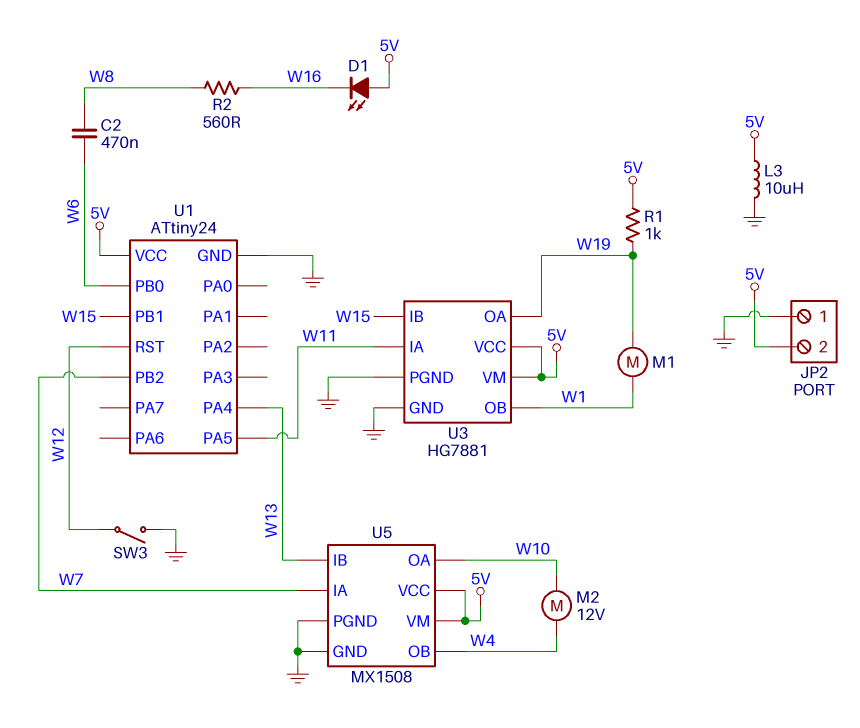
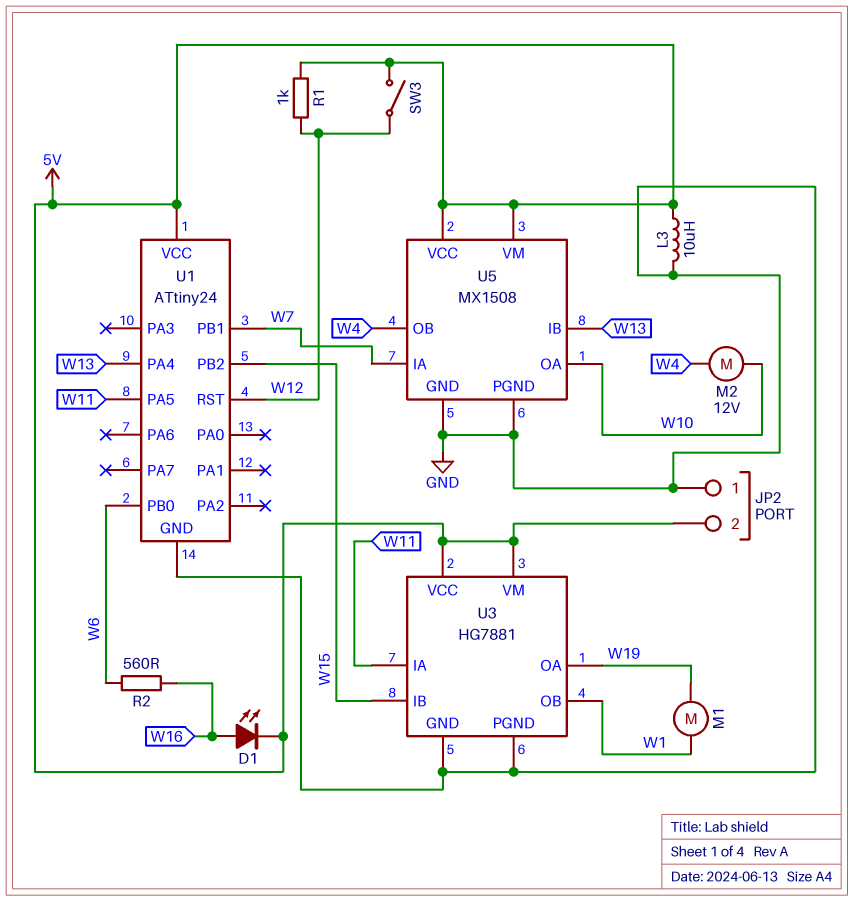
C2: 470nF (W6, W8) -> none
D1: LED (A 5V, K W16) -> LED (A W16, K 5V)
R1: 1k (5V, W19) -> 1k (5V, W12)
R2: 560 (W8, W16) -> 560 (W6, W16)
SW3: switch (GND, W12) -> switch (5V, W12)
U1 pin PB1: W15 -> W7
U1 pin PB2: W7 -> W15

